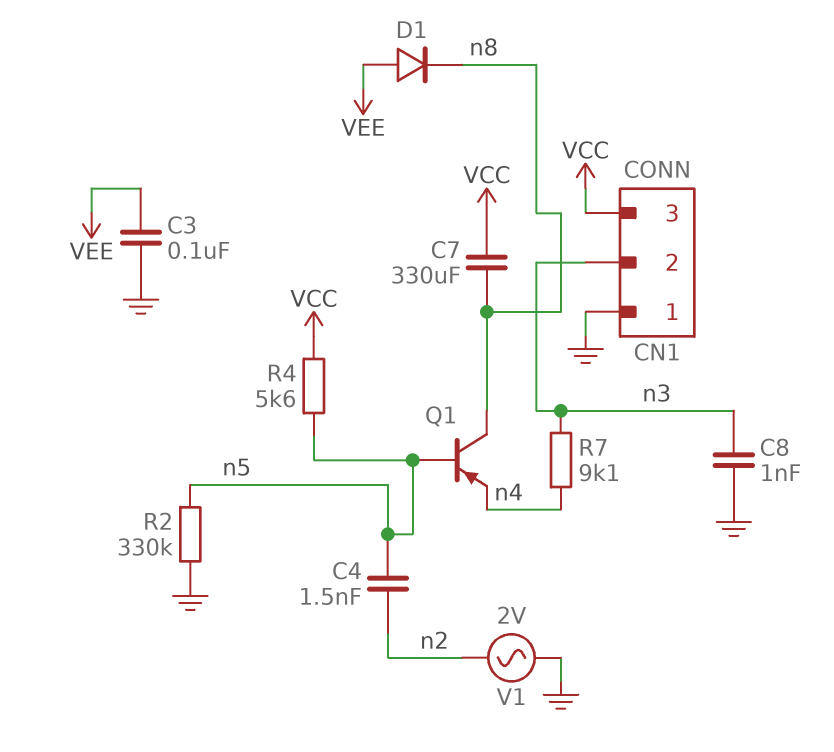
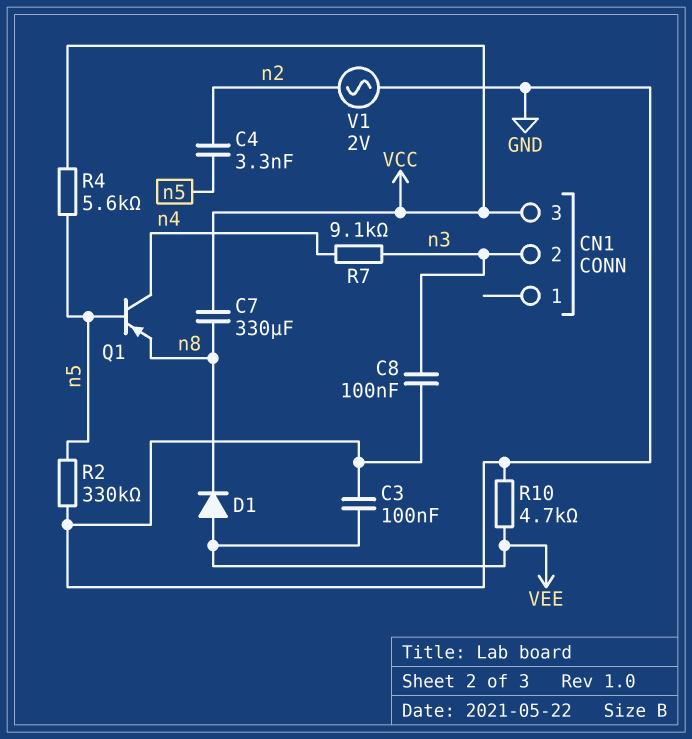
C4: 1.5nF (n2, n5) -> 3.3nF (n2, n5)
C8: 1nF (GND, n3) -> 100nF (GND, n3)
CN1 pin 1: GND -> none
Q1: PNP (B n5, C n8, E n4) -> PNP (B n5, C n4, E n8)
R10: none -> 4.7k (GND, VEE)

